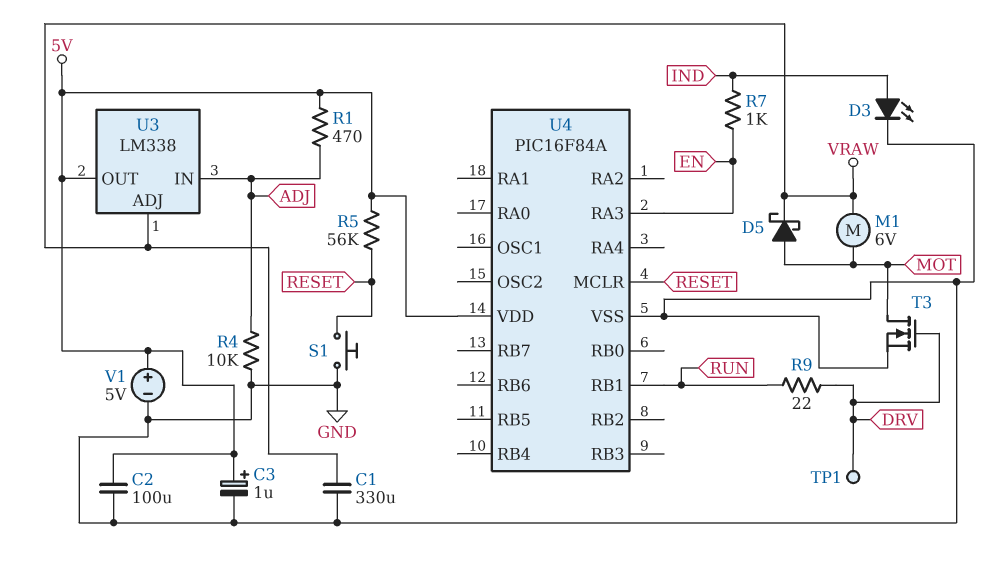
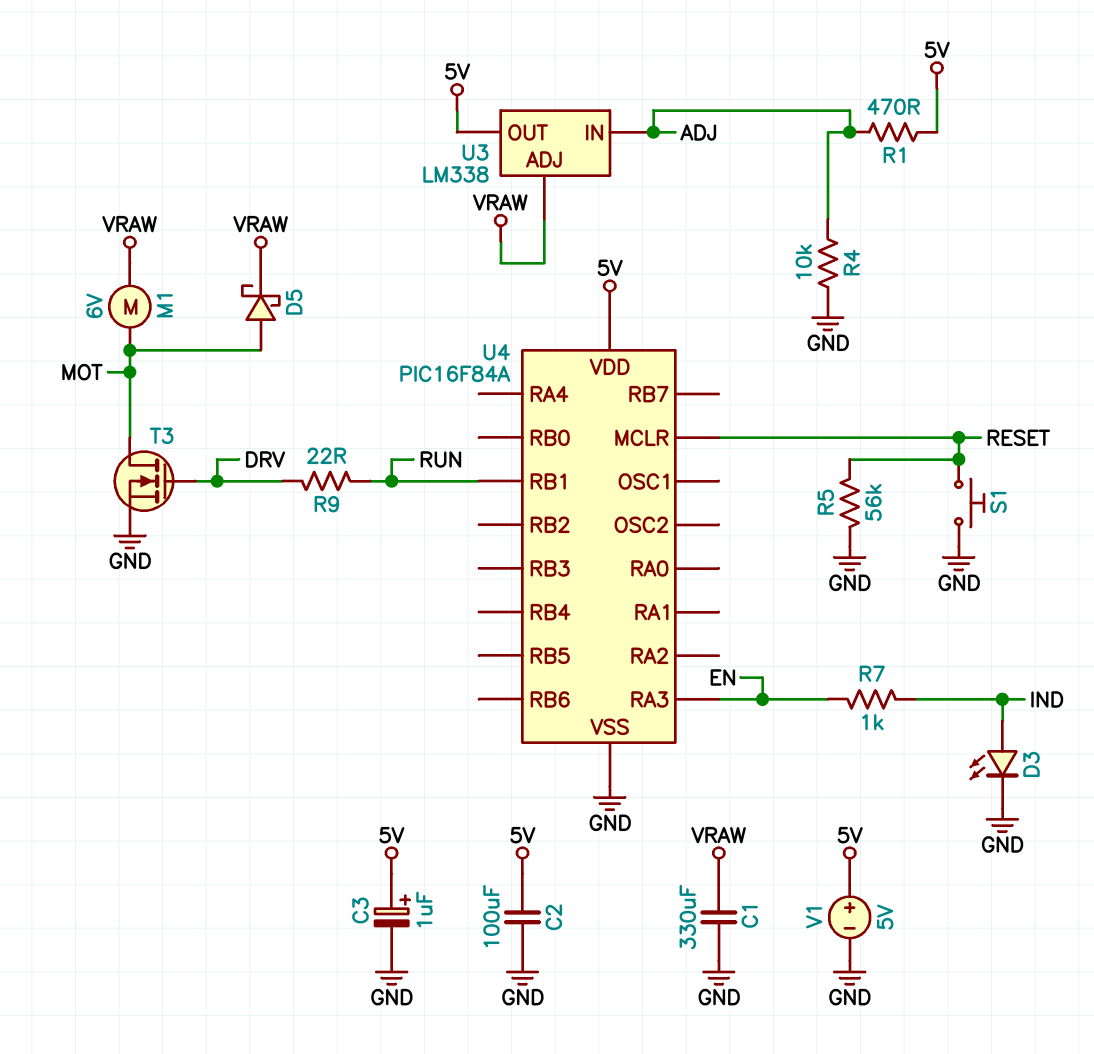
R5: 56k (5V, RESET) -> 56k (GND, RESET)
TP1: test point (DRV) -> none

